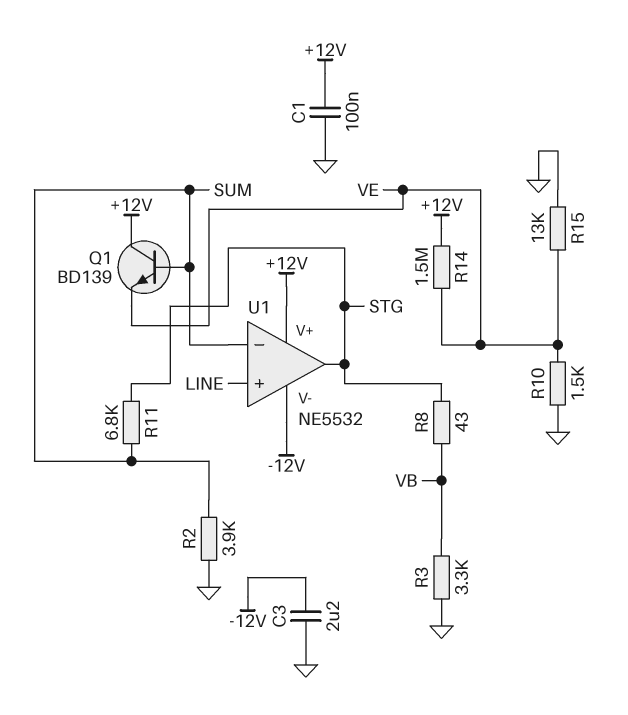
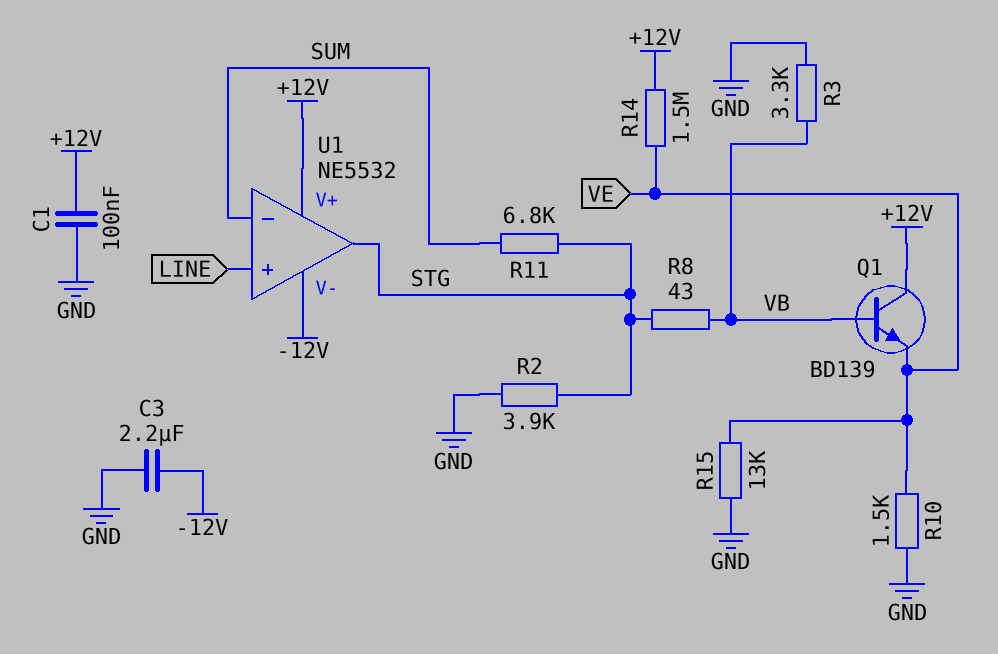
Q1: NPN BD139 (B SUM, C +12V, E VE) -> NPN BD139 (B VB, C +12V, E VE)
R2: 3.9k (GND, SUM) -> 3.9k (GND, STG)

